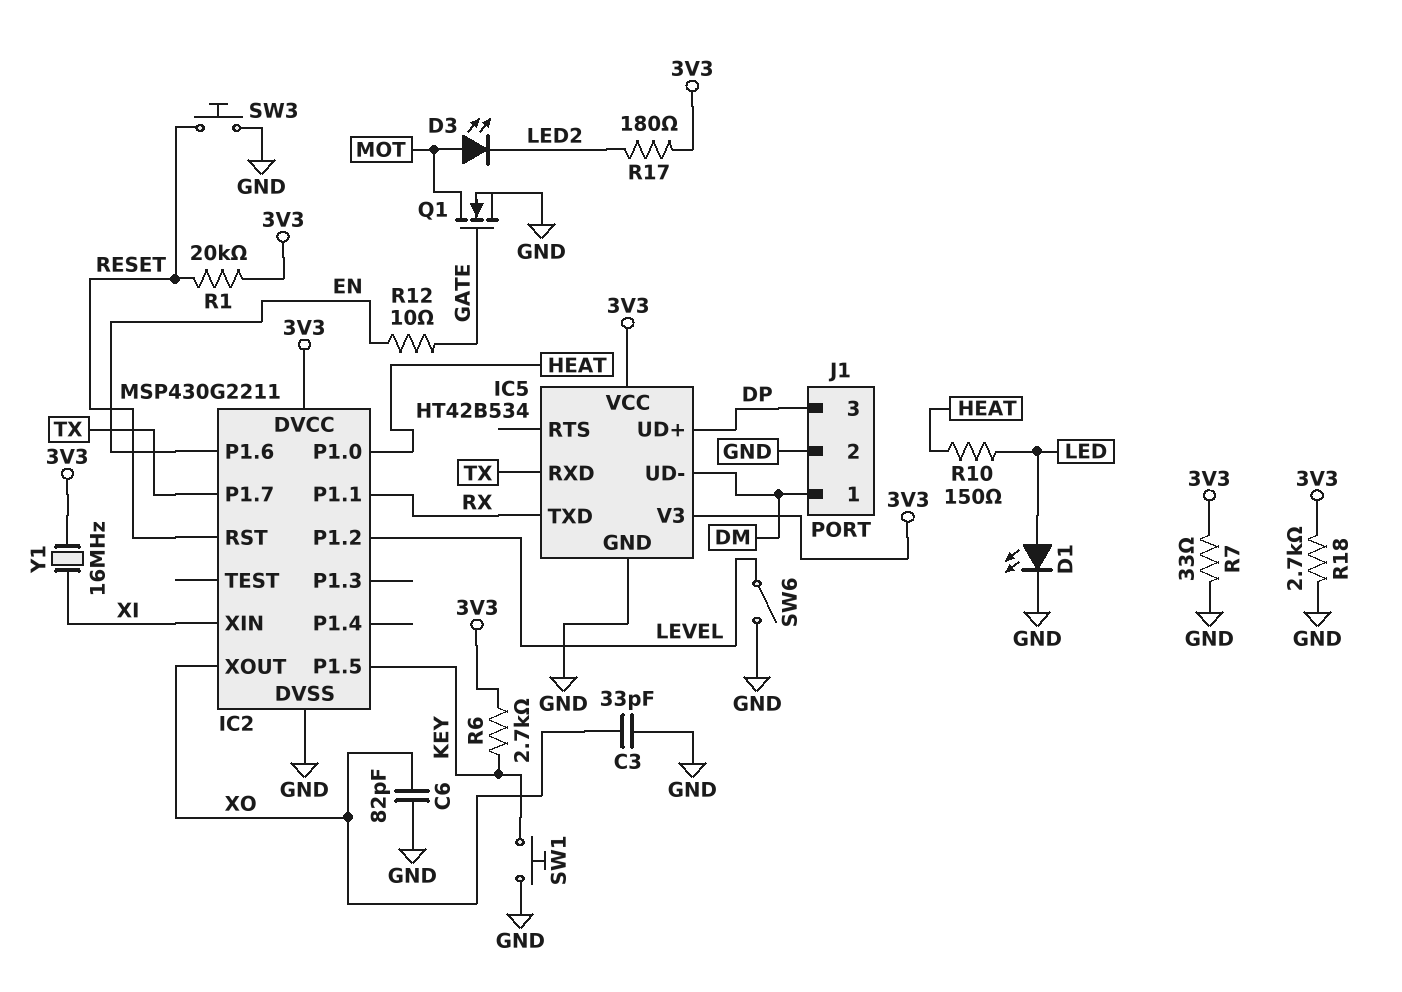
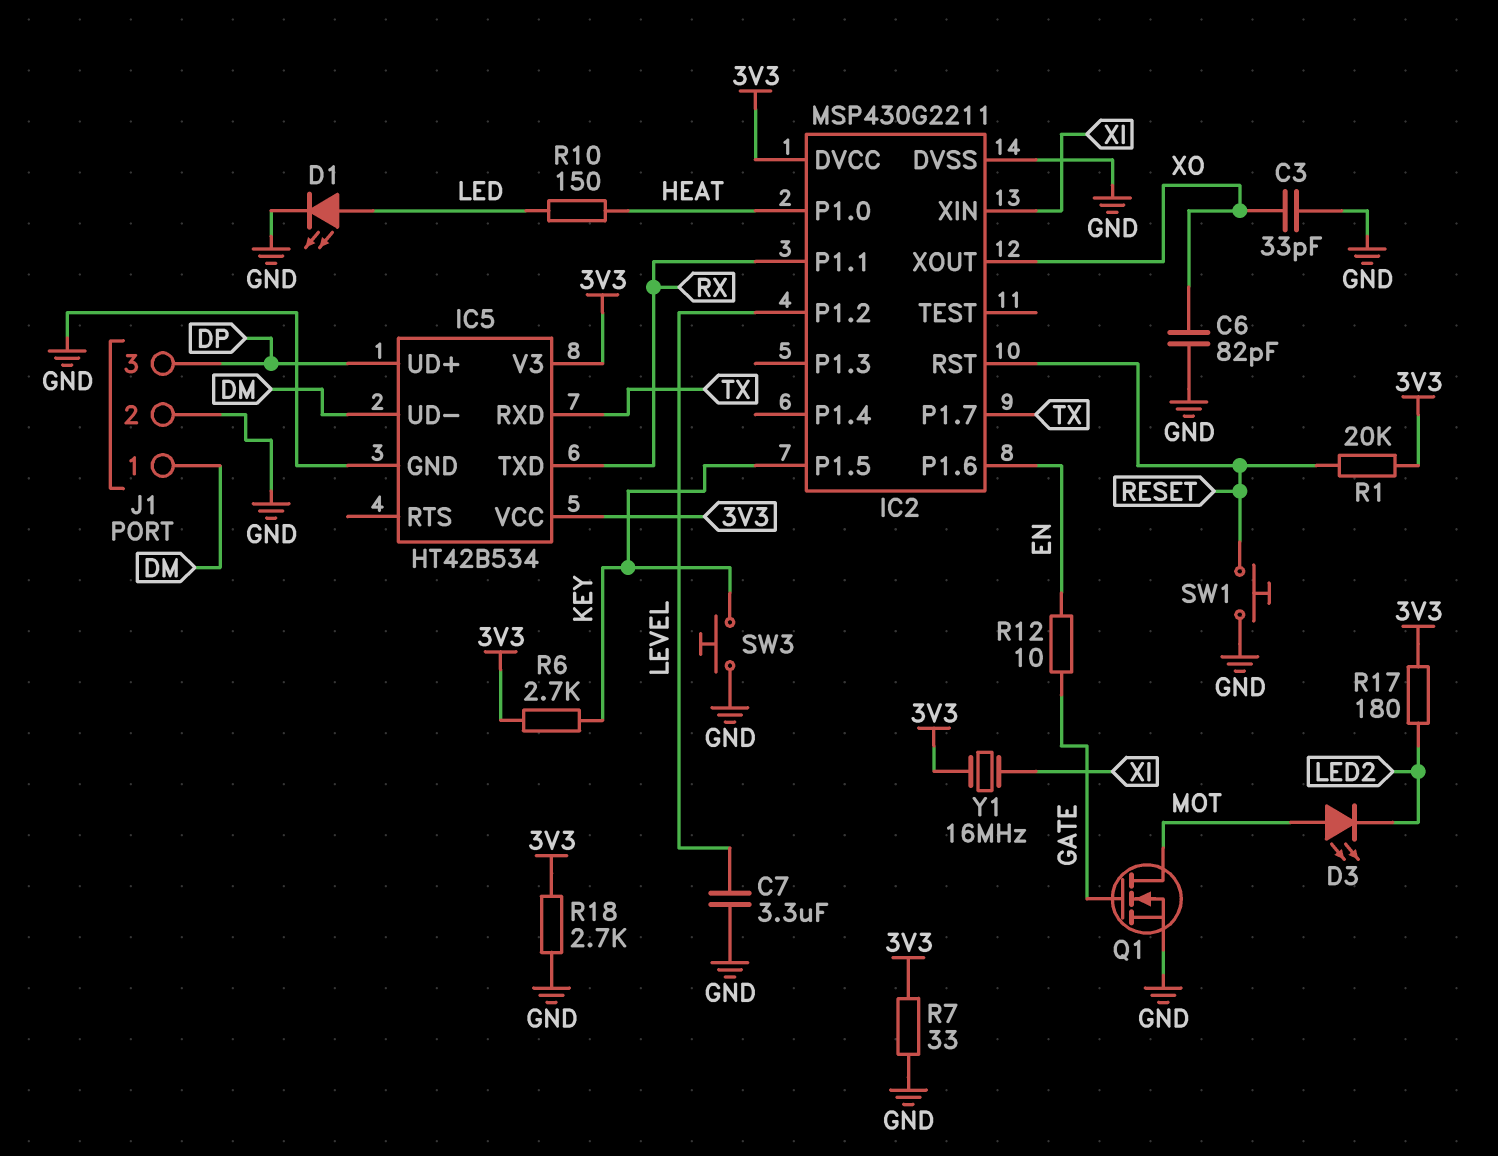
C7: none -> 3.3uF (GND, LEVEL)
SW1: button (GND, KEY) -> button (GND, RESET)
SW3: button (GND, RESET) -> button (GND, KEY)
SW6: switch (GND, LEVEL) -> none

